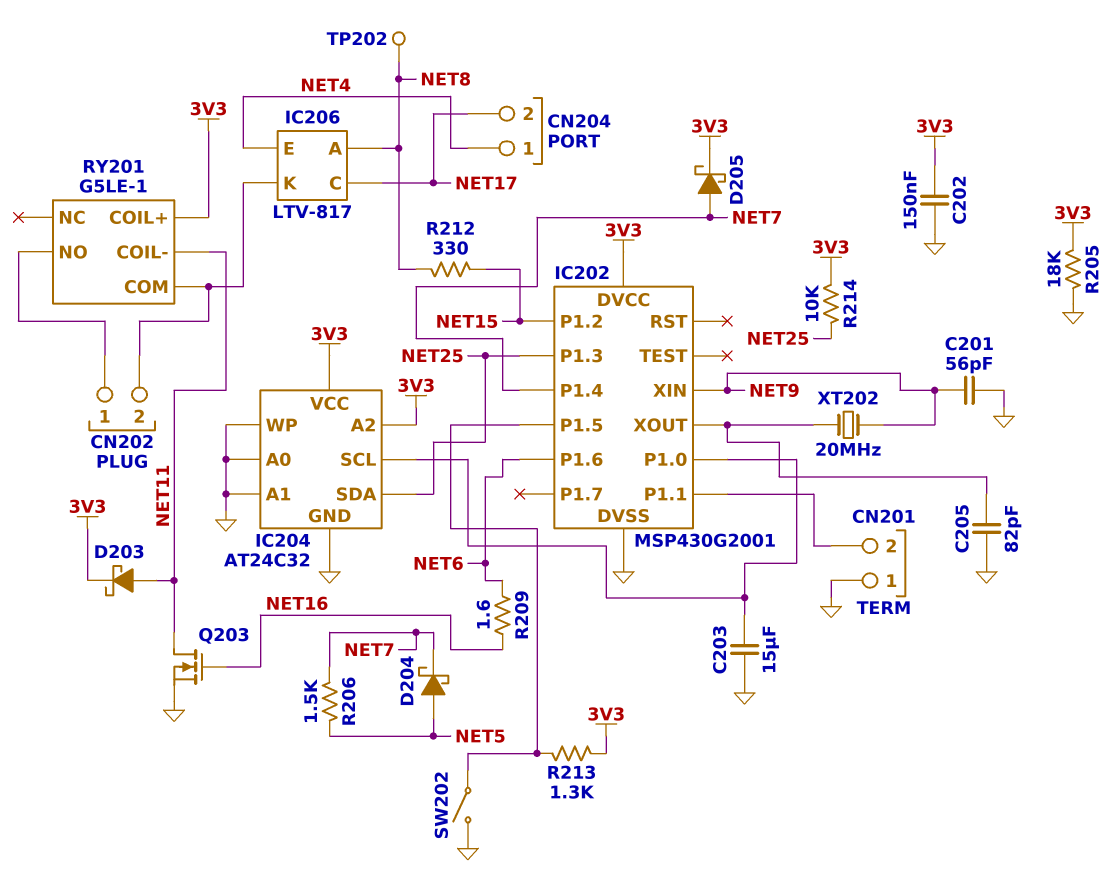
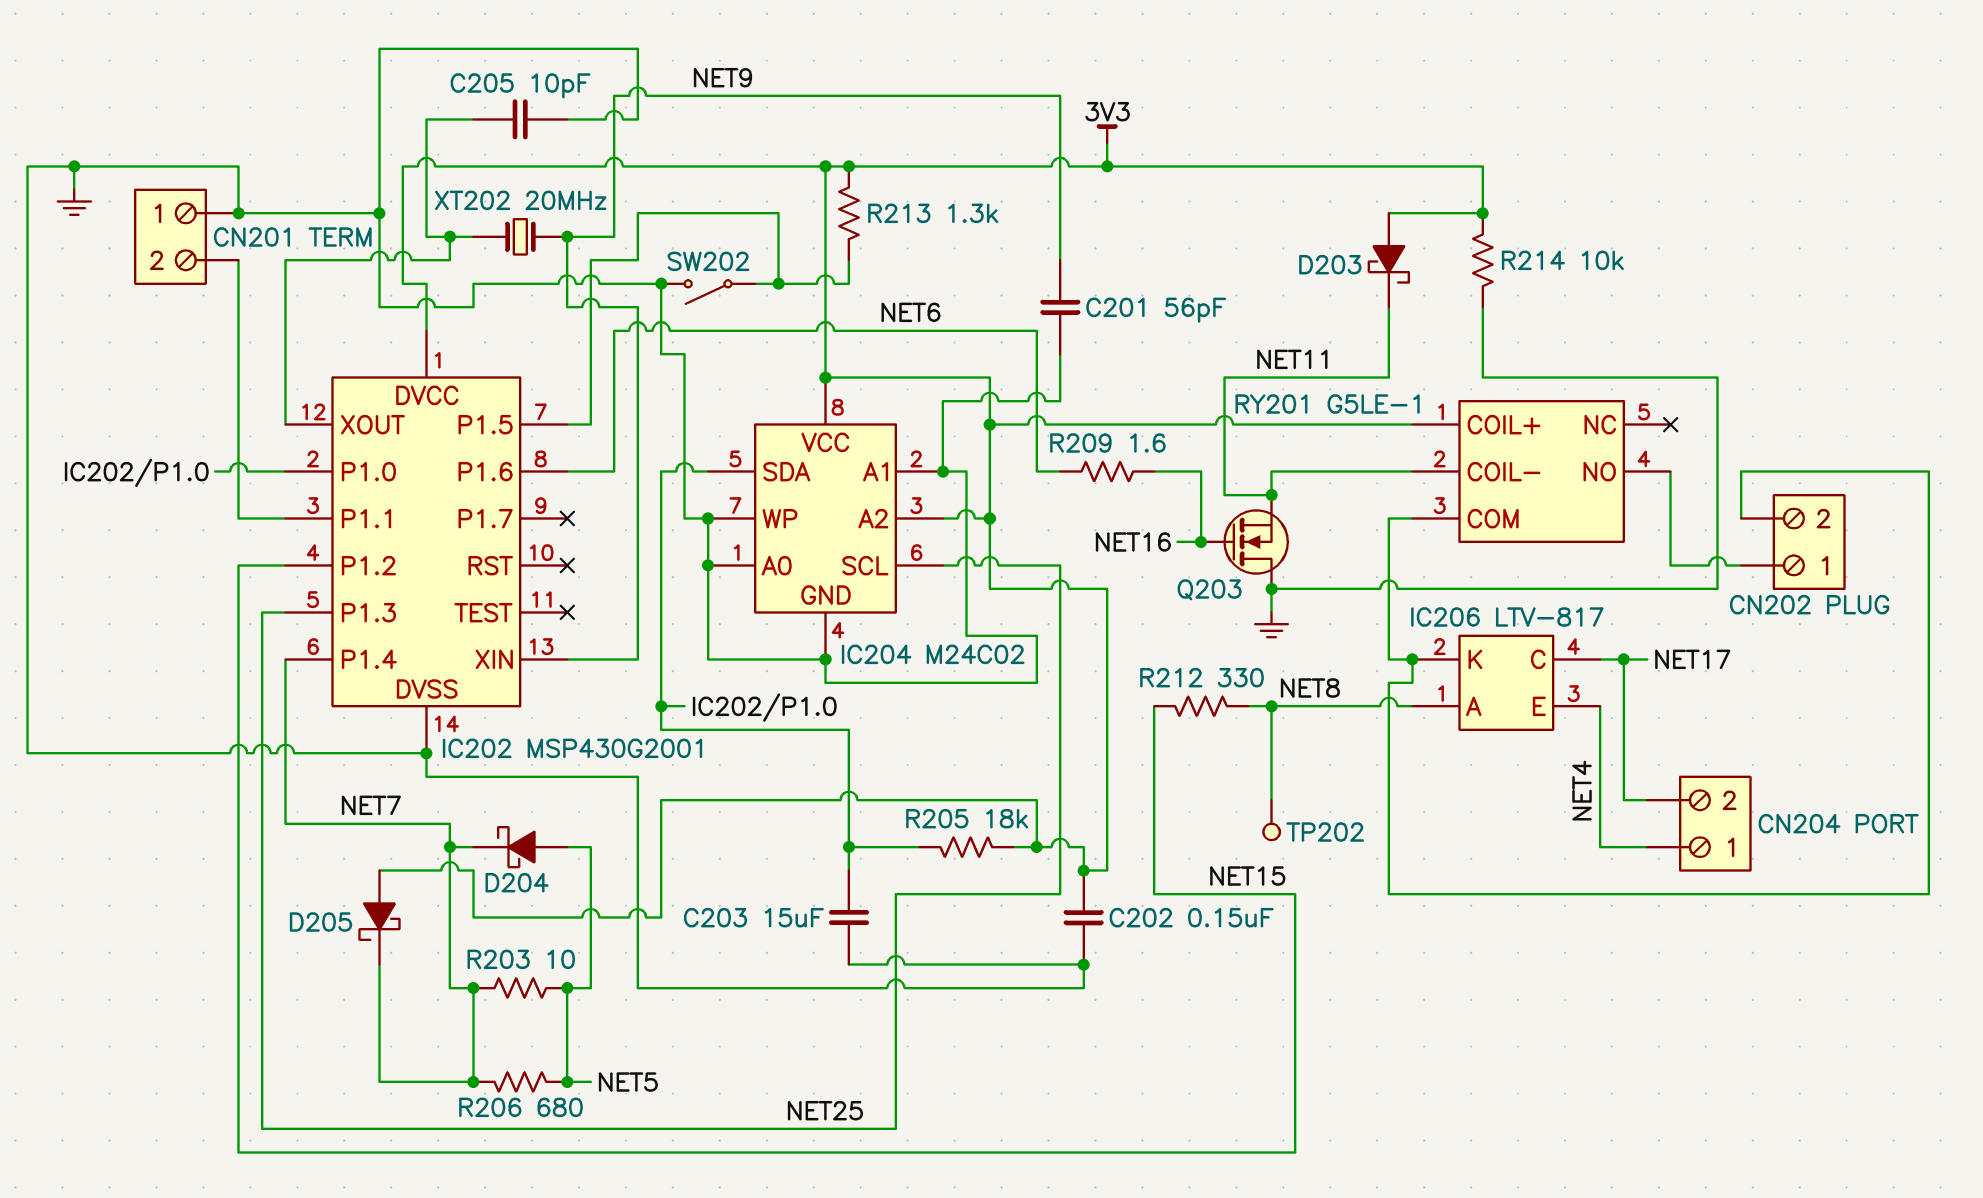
C205: 82pF (GND, IC202/XOUT) -> 10pF (GND, IC202/XOUT)
D203: schottky (A NET11, K 3V3) -> schottky (A 3V3, K NET11)
D205: schottky (A NET7, K 3V3) -> schottky (A 3V3, K NET7)
IC204: AT24C32 -> M24C02
IC204 pin SCL: IC202/P1.0 -> NET25
IC204 pin SDA: NET25 -> IC202/P1.0
Q203: NMOS (G NET16, D NET11, S GND) -> NMOS (G NET16, D GND, S NET11)
R203: none -> 10 (NET5, NET7)
R205: 18k (3V3, GND) -> 18k (3V3, IC202/P1.0)
R206: 1.5k (NET5, NET7) -> 680 (NET5, NET7)
R214: 10k (3V3, NET25) -> 10k (3V3, GND)

